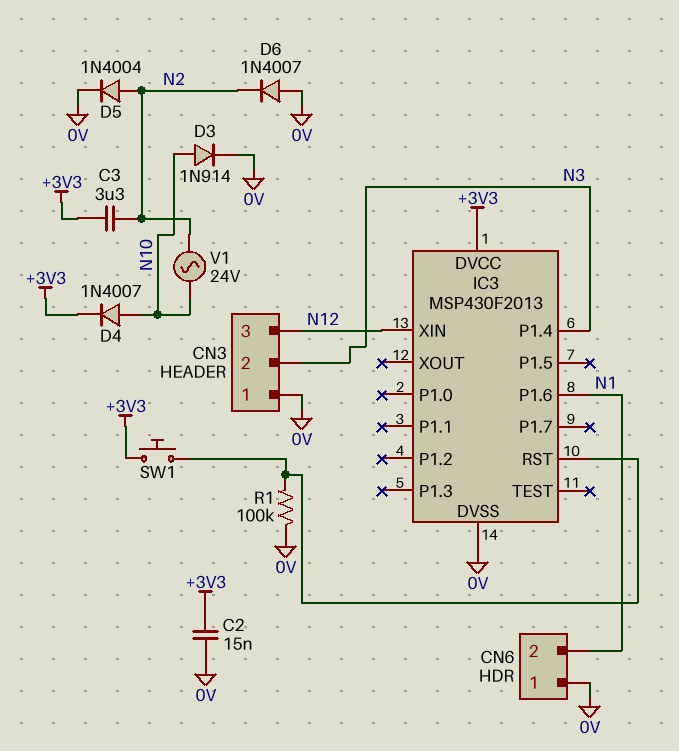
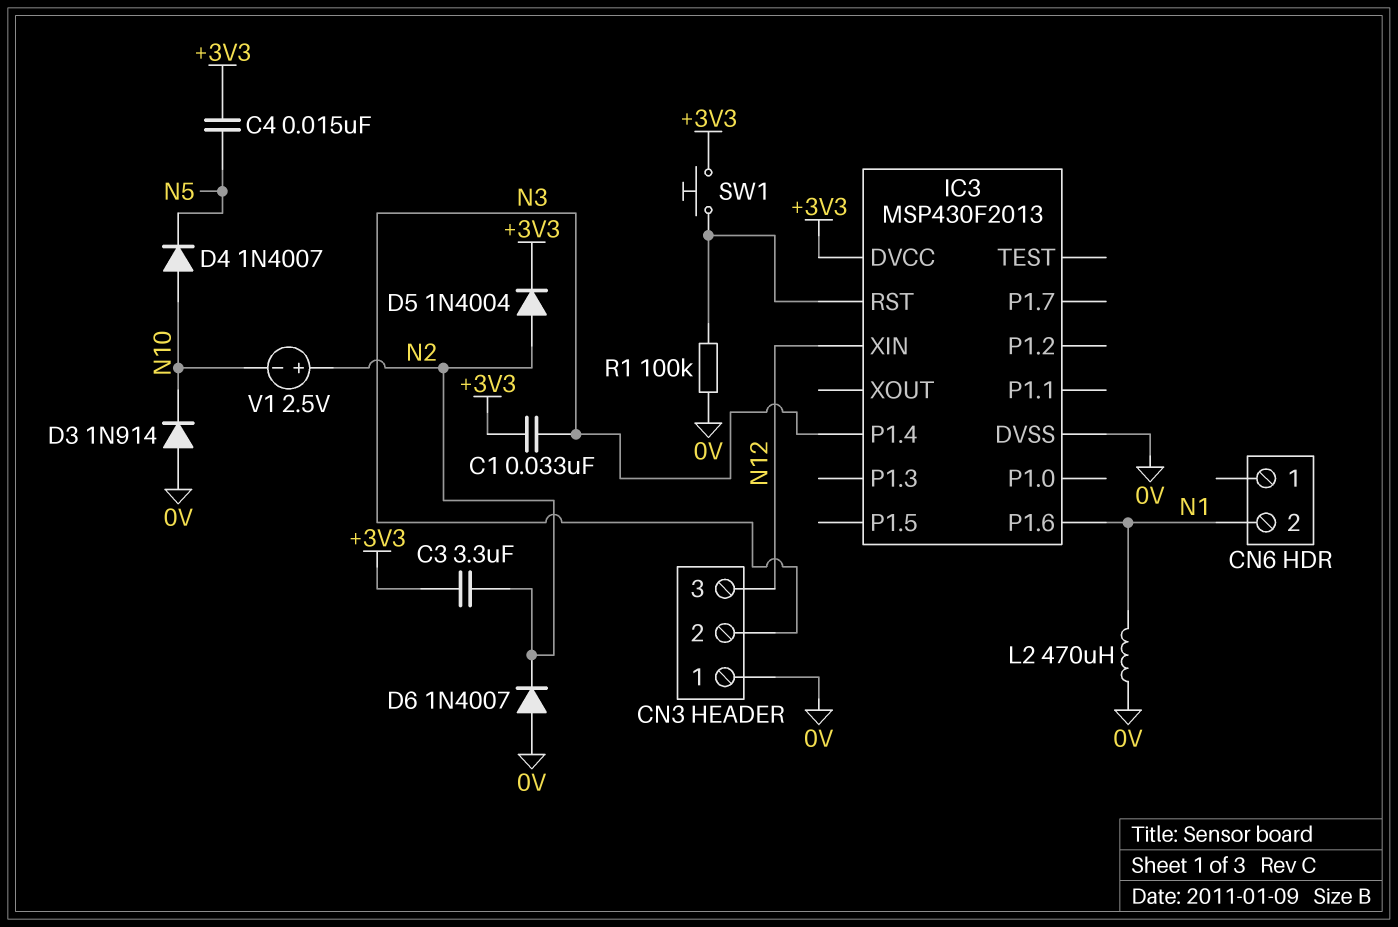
C1: none -> 33nF (+3V3, N3)
C2: 15nF (+3V3, 0V) -> none
C4: none -> 15nF (+3V3, N5)
CN6 pin 1: 0V -> none
D3: diode 1N914 (A N10, K 0V) -> diode 1N914 (A 0V, K N10)
D4: diode 1N4007 (A N10, K +3V3) -> diode 1N4007 (A N10, K N5)
D5: diode 1N4004 (A N2, K 0V) -> diode 1N4004 (A N2, K +3V3)
L2: none -> 470uH (0V, N1)
V1: AC 24V (N2, N10) -> 2.5V (plus N2, minus N10)

